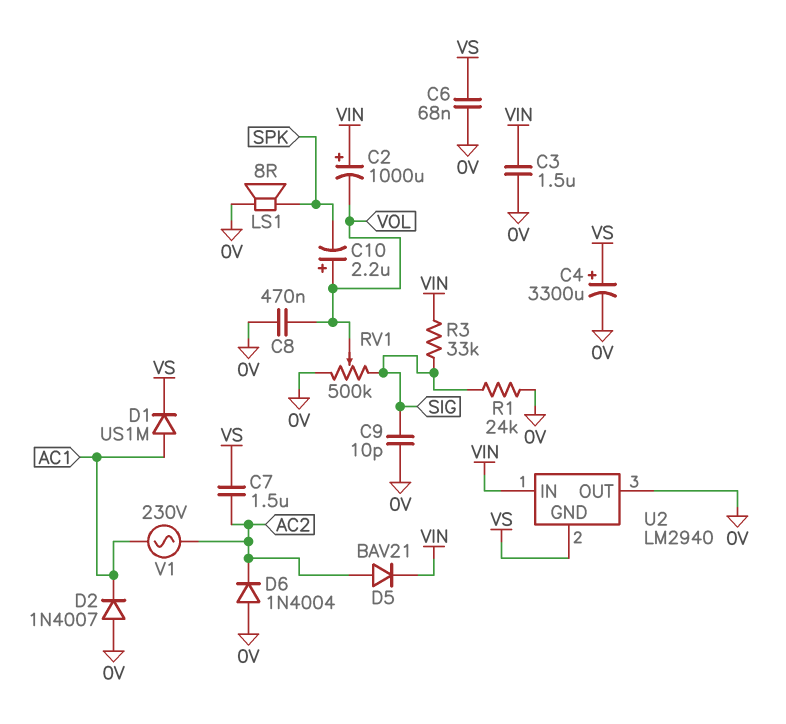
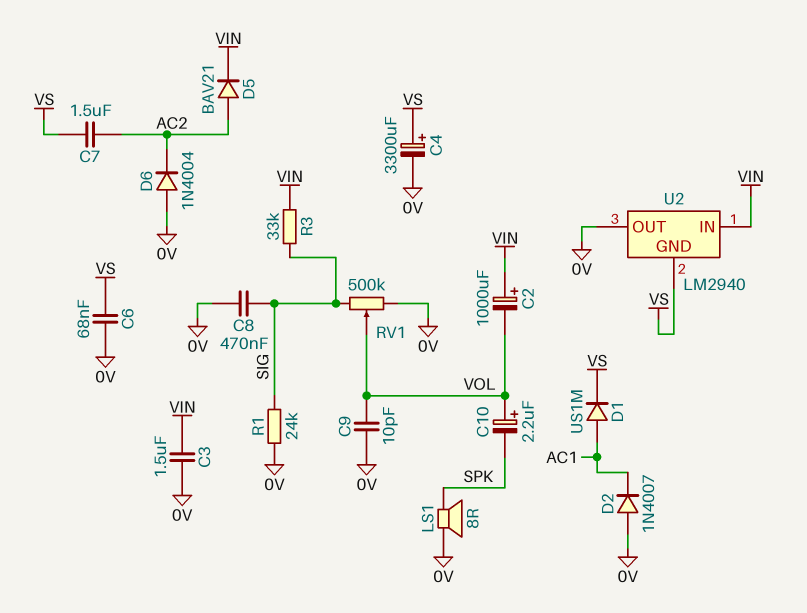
C8: 470nF (0V, VOL) -> 470nF (0V, SIG)
C9: 10pF (0V, SIG) -> 10pF (0V, VOL)
V1: AC 230V (AC1, AC2) -> none

